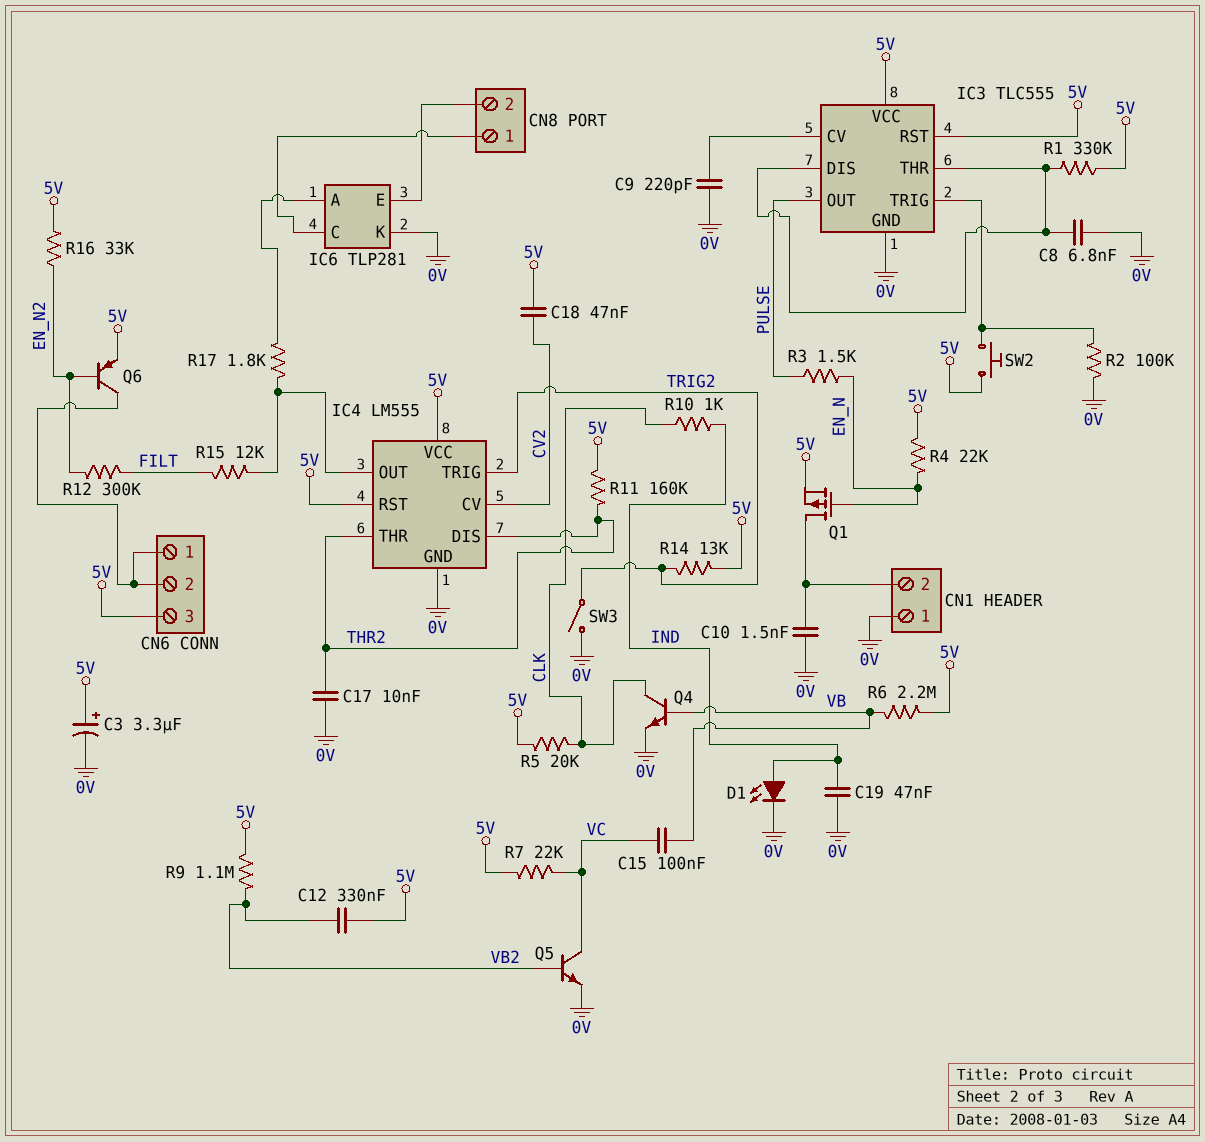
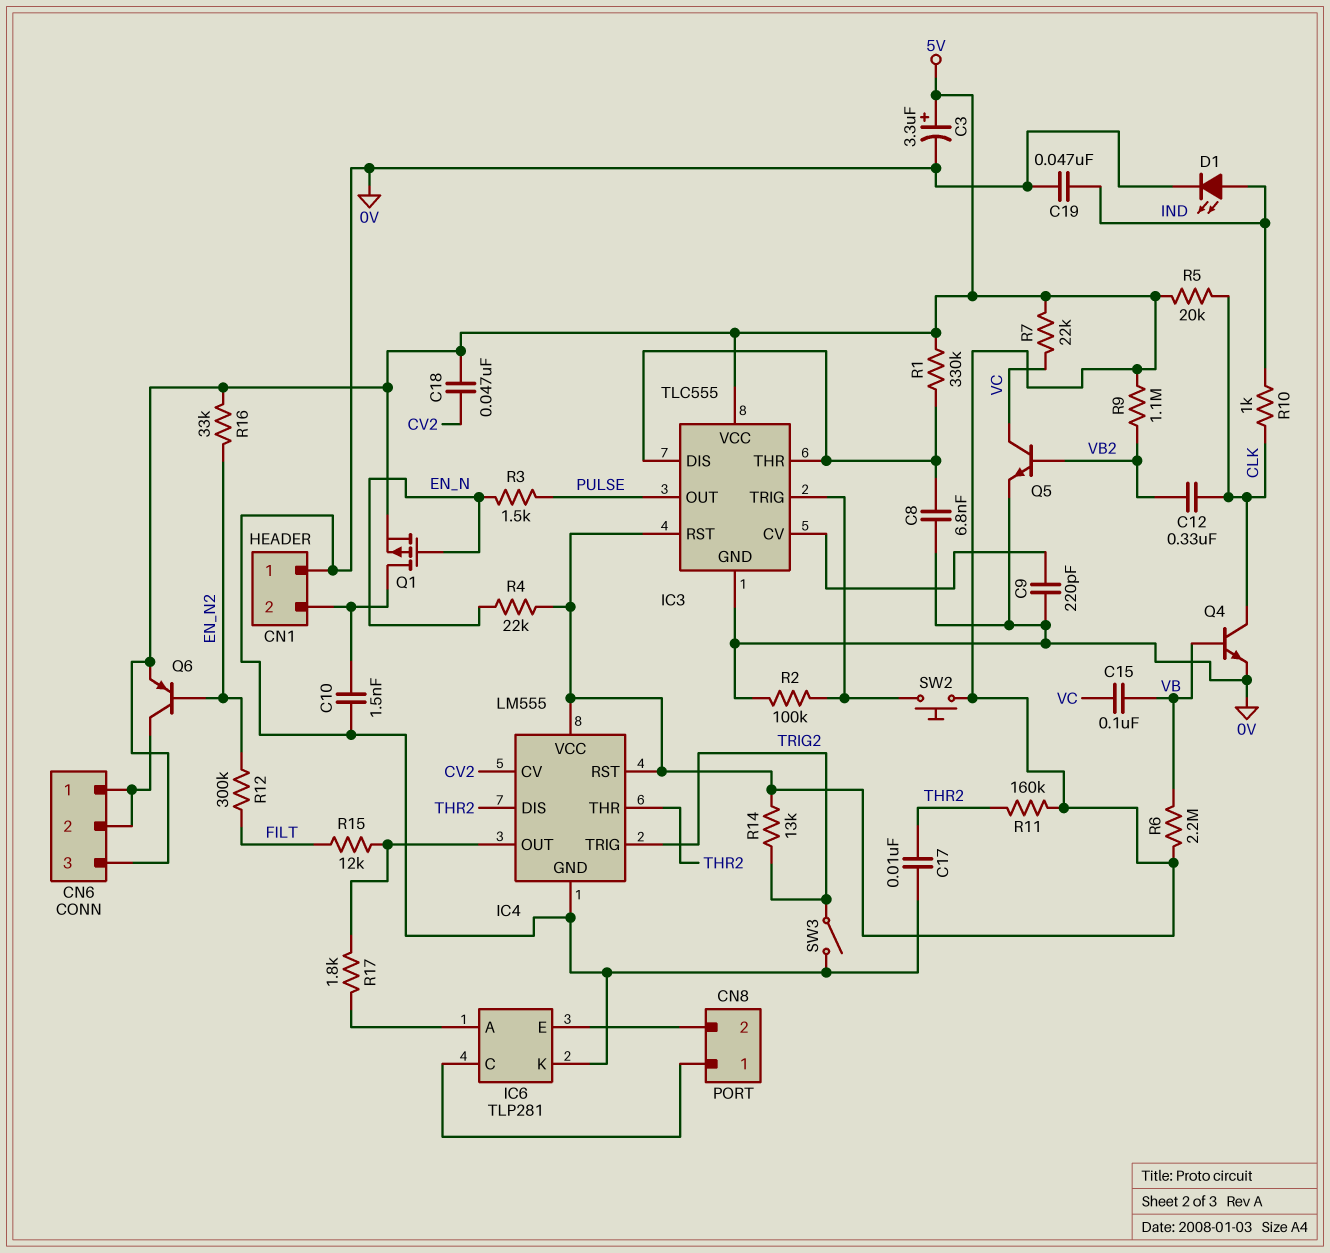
C12: 330nF (5V, VB2) -> 330nF (CLK, VB2)

